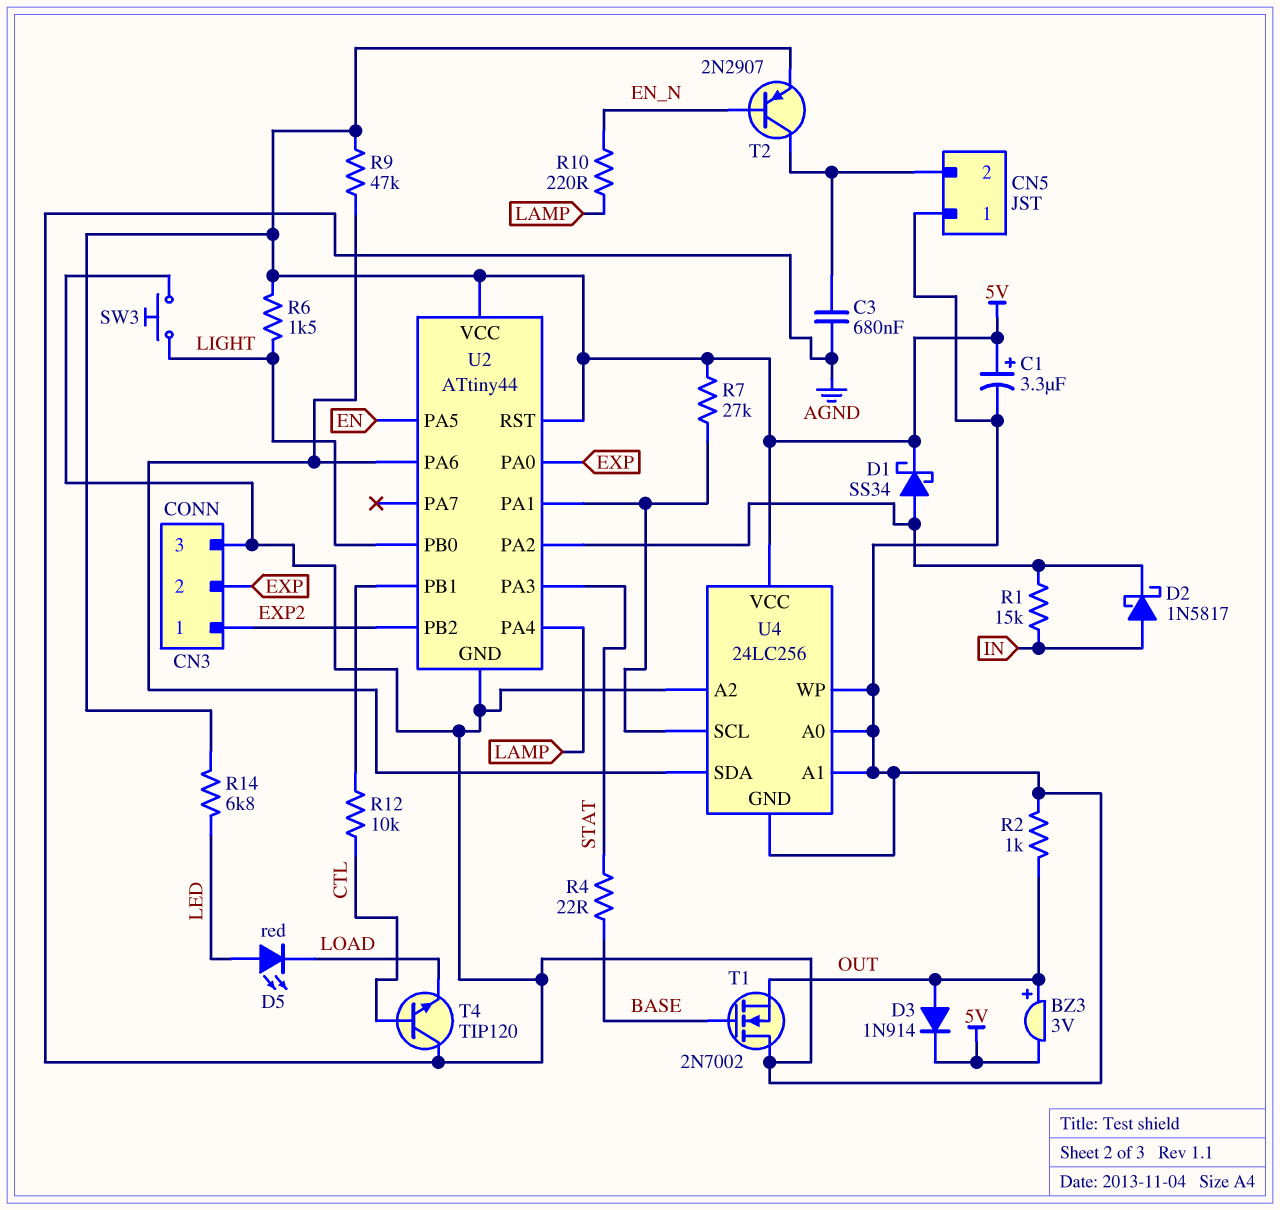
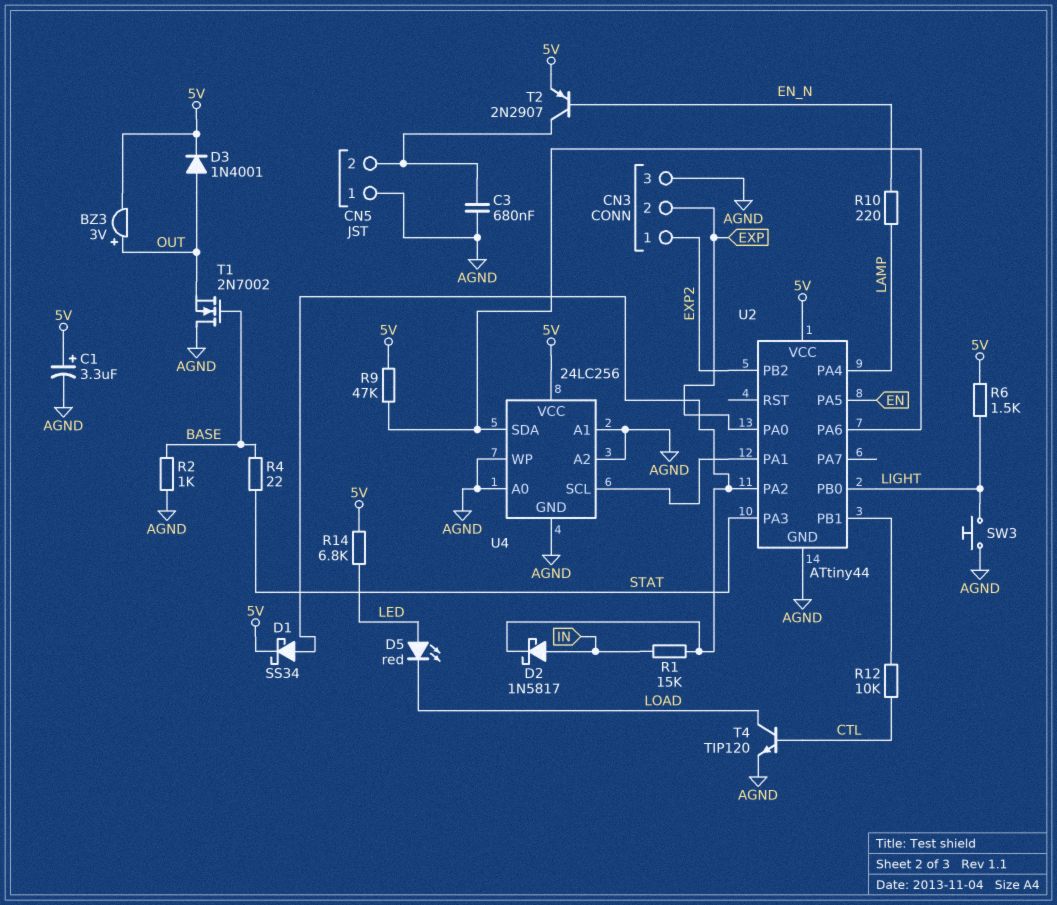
D3: diode 1N914 (A OUT, K 5V) -> diode 1N4001 (A OUT, K 5V)
R2: 1k (AGND, OUT) -> 1k (AGND, BASE)
R7: 27k (5V, U2/PA1) -> none
T4: NPN TIP120 (B CTL, C AGND, E LOAD) -> NPN TIP120 (B CTL, C LOAD, E AGND)
U2 pin RST: 5V -> none

